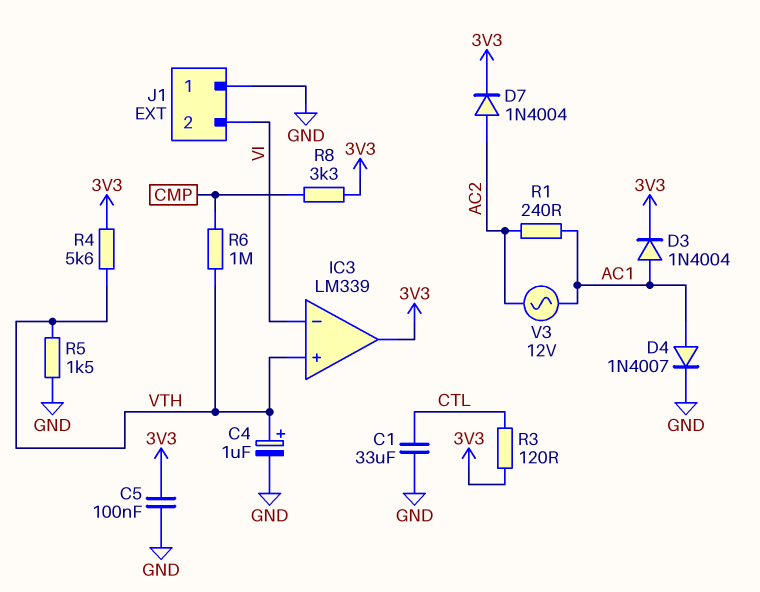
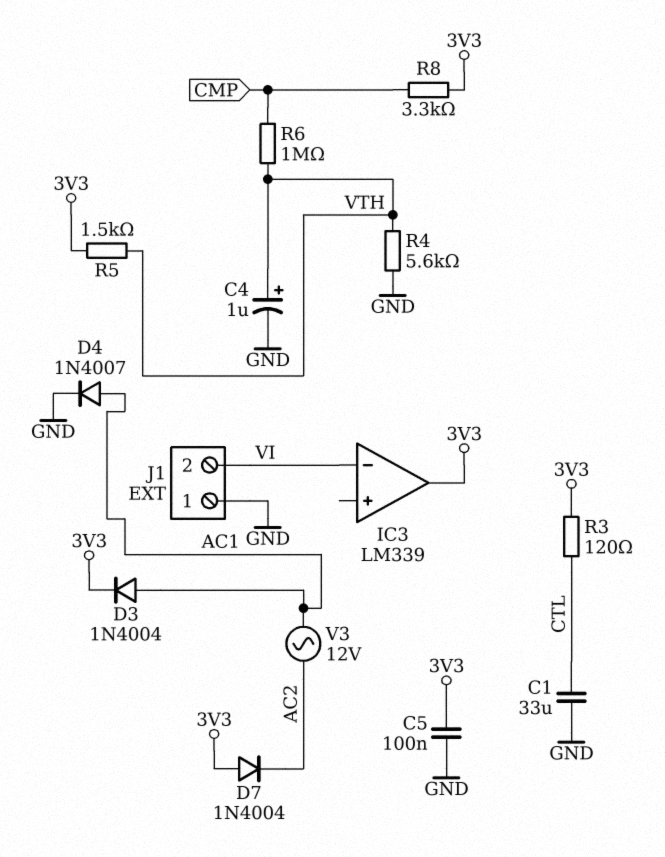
D7: diode 1N4004 (A AC2, K 3V3) -> diode 1N4004 (A 3V3, K AC2)
IC3 pin in+: VTH -> none
R1: 240 (AC1, AC2) -> none
R4: 5.6k (3V3, VTH) -> 5.6k (GND, VTH)
R5: 1.5k (GND, VTH) -> 1.5k (3V3, VTH)

